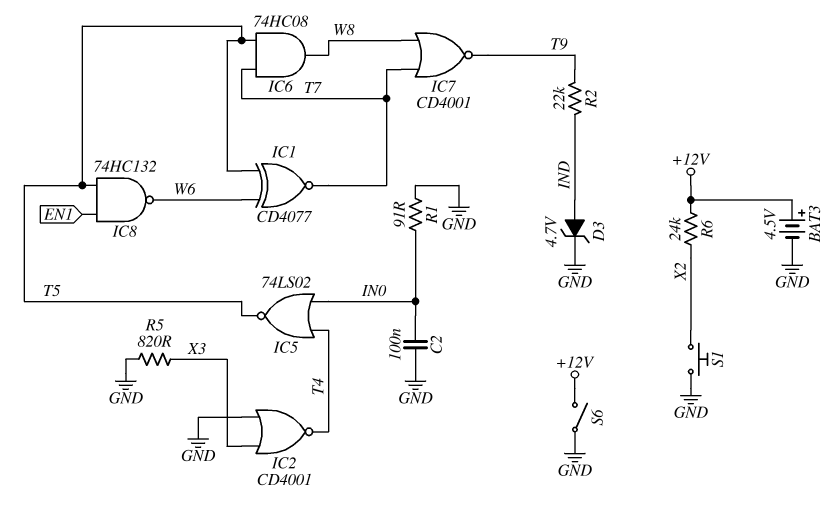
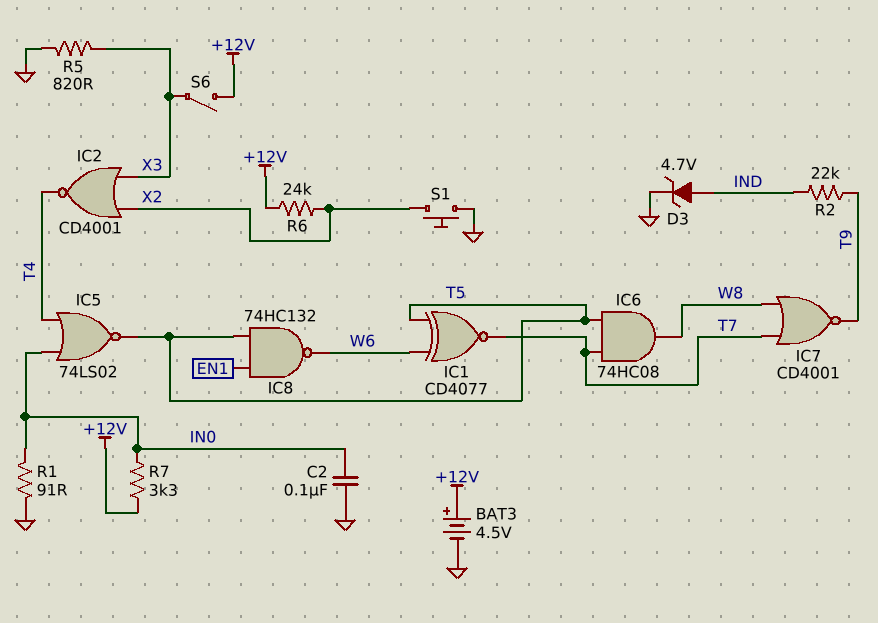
IC2: NOR CD4001 (in GND, in X3, out T4) -> NOR CD4001 (in X2, in X3, out T4)
R7: none -> 3.3k (+12V, IN0)
S6: switch (+12V, GND) -> switch (+12V, X3)

